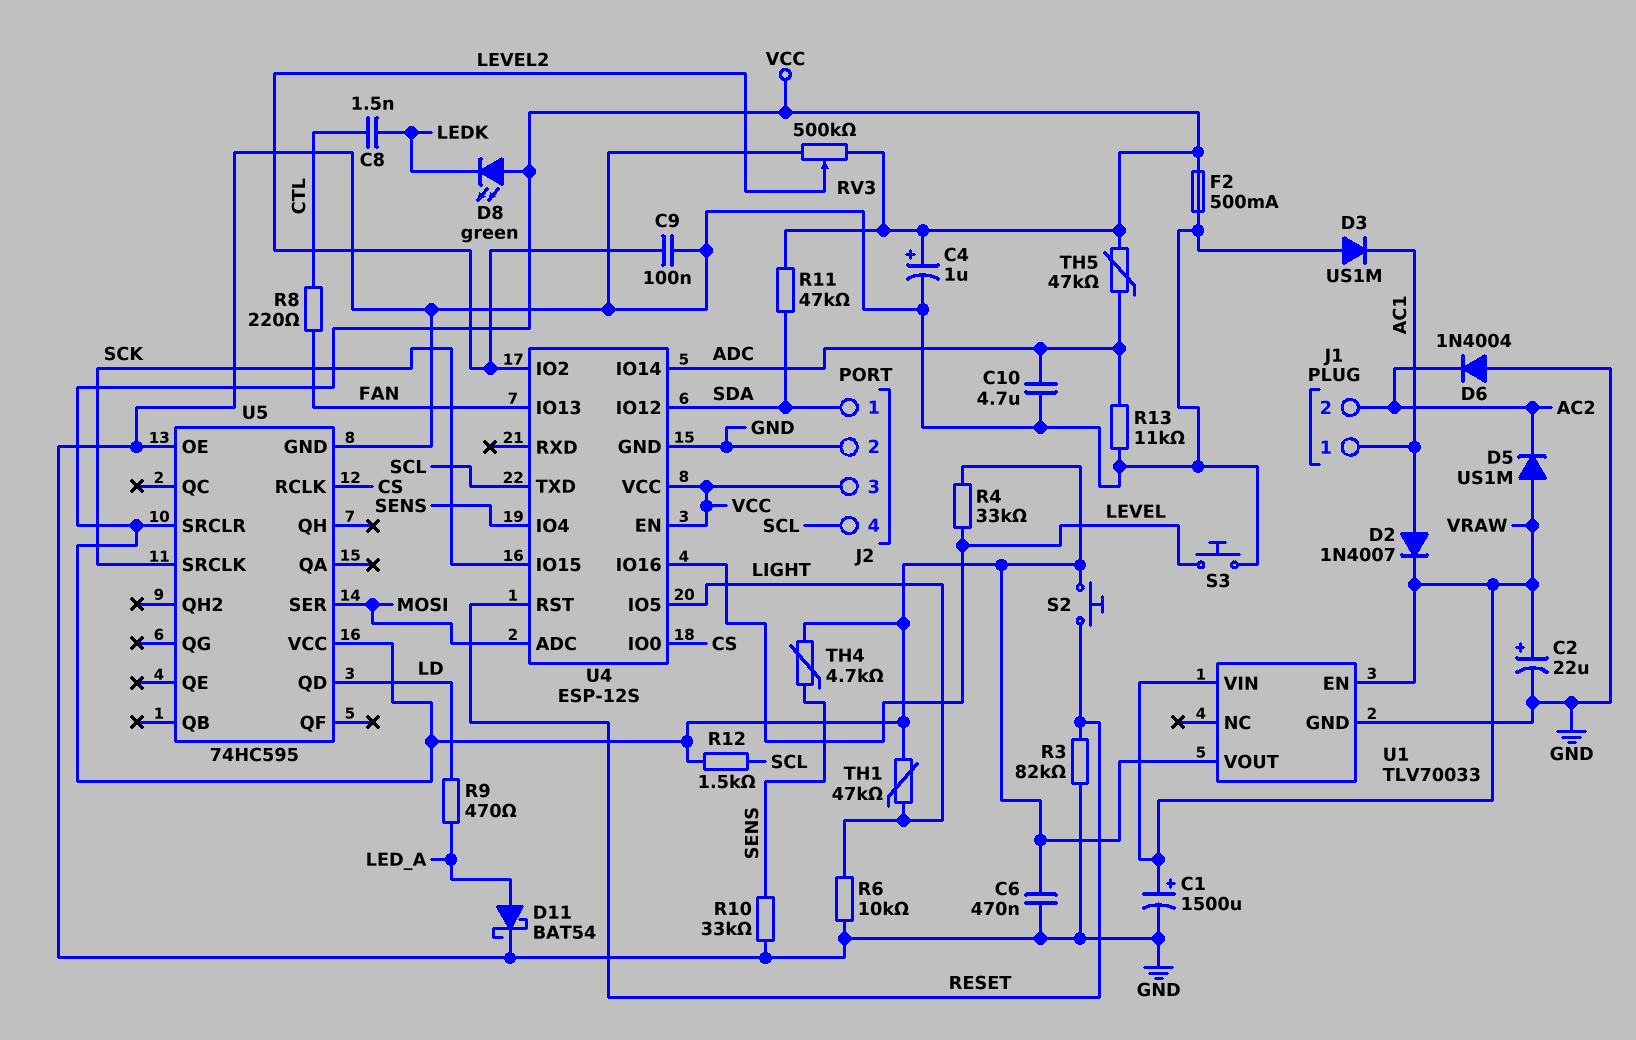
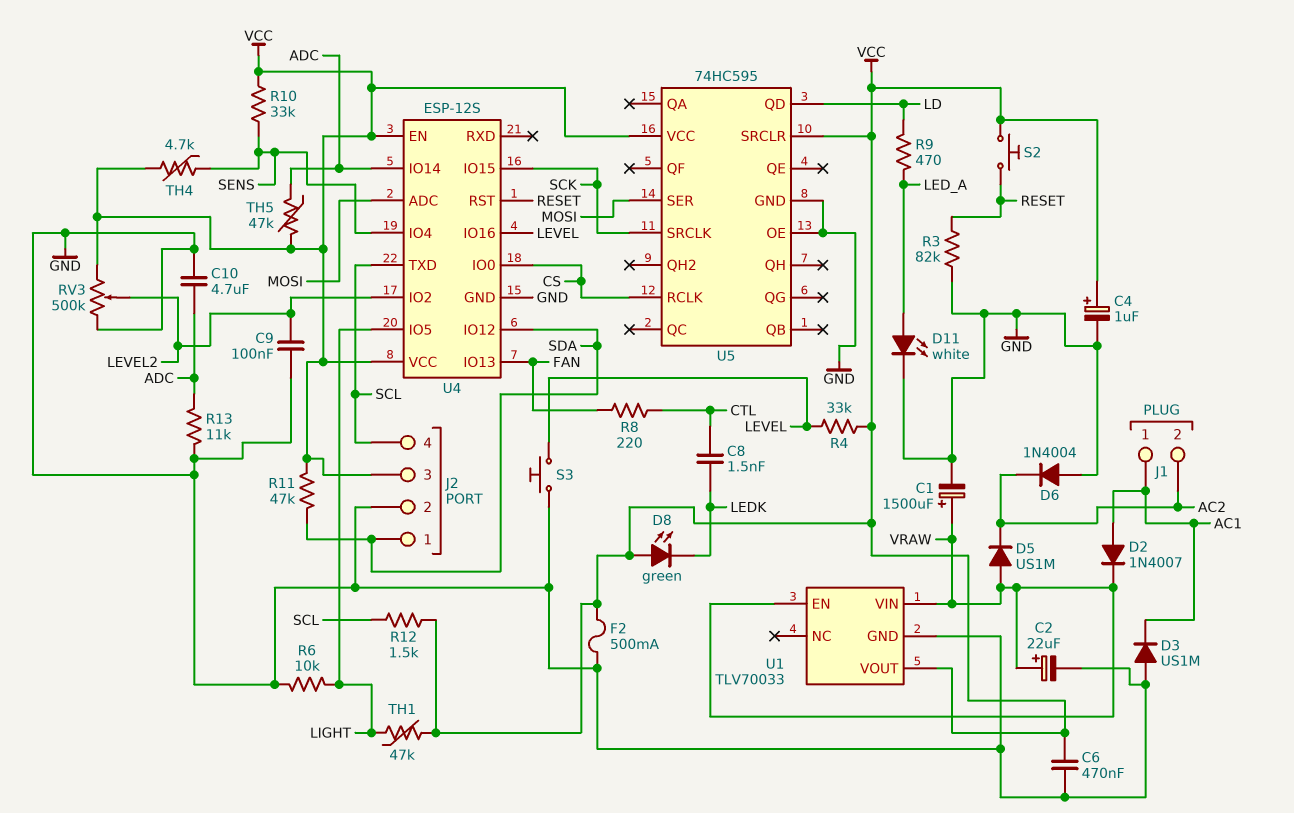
D11: schottky BAT54 (A LED_A, K GND) -> LED white (A LED_A, K GND)
R10: 33k (GND, SENS) -> 33k (SENS, VCC)

